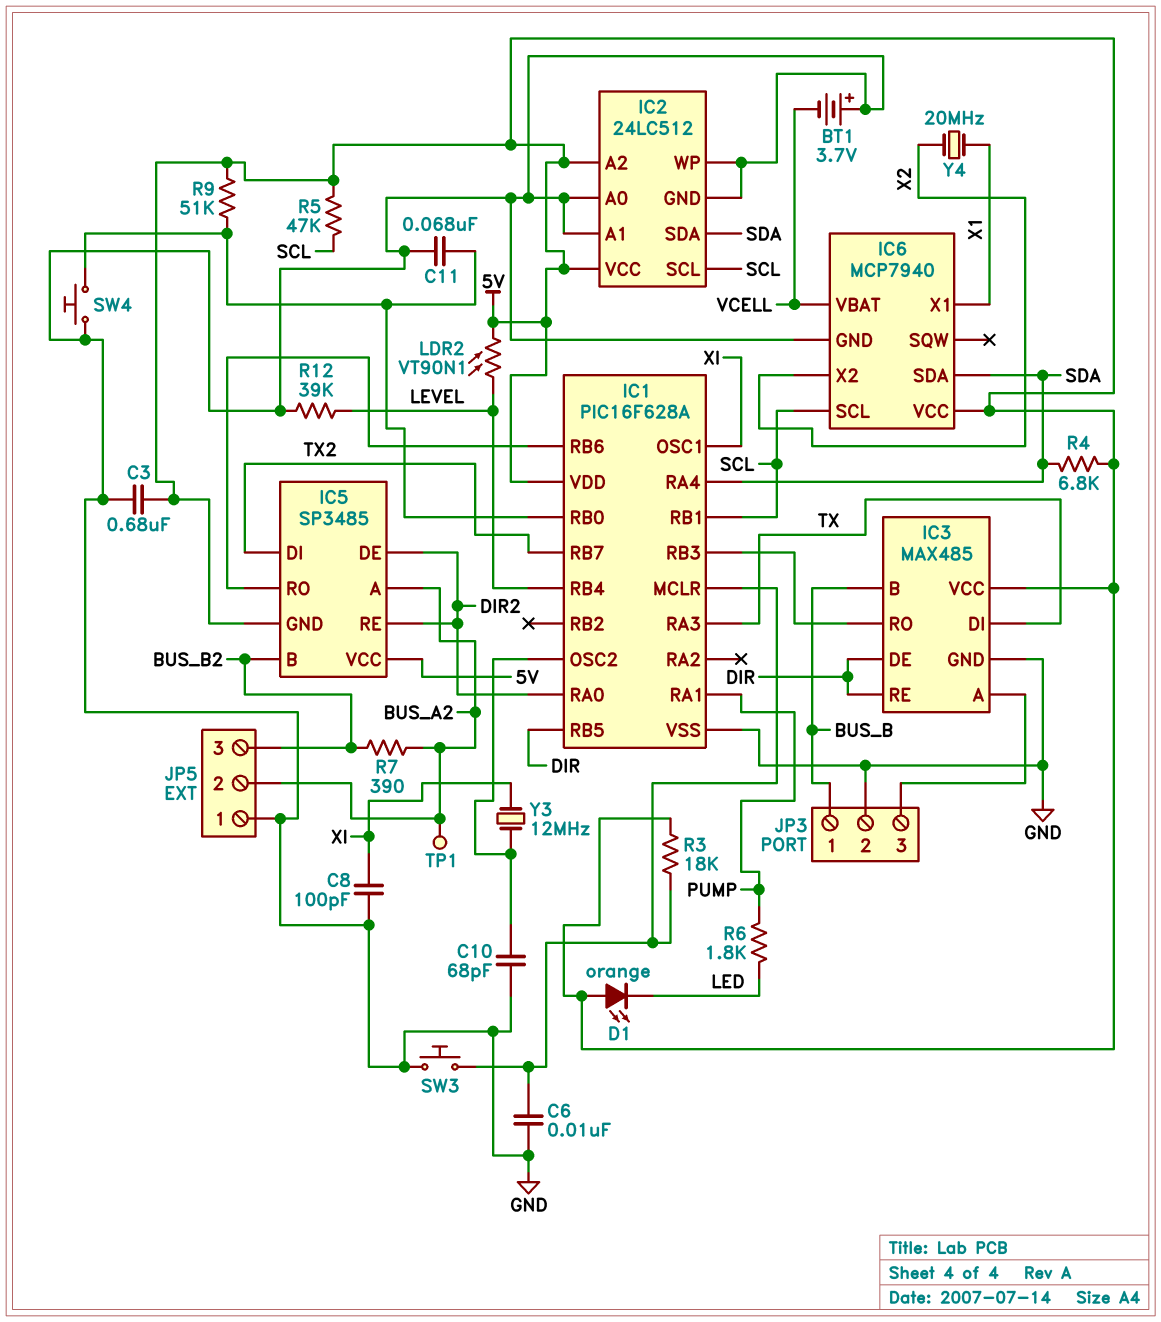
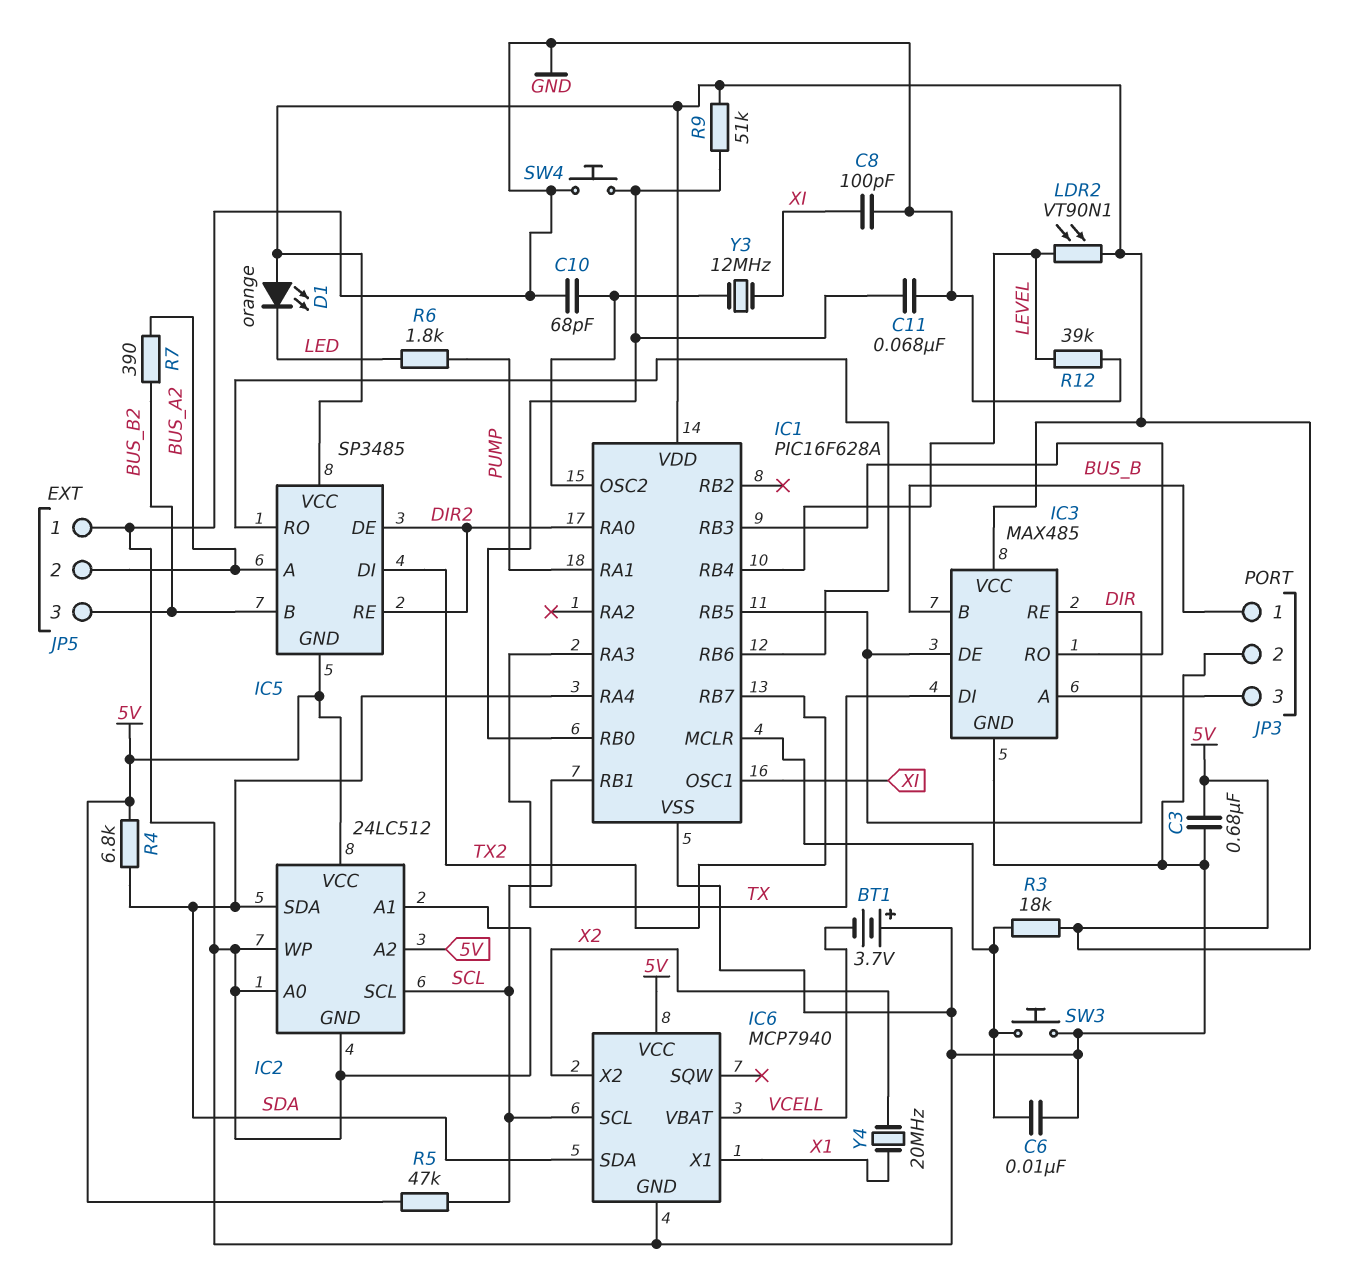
TP1: test point (BUS_A2) -> none

